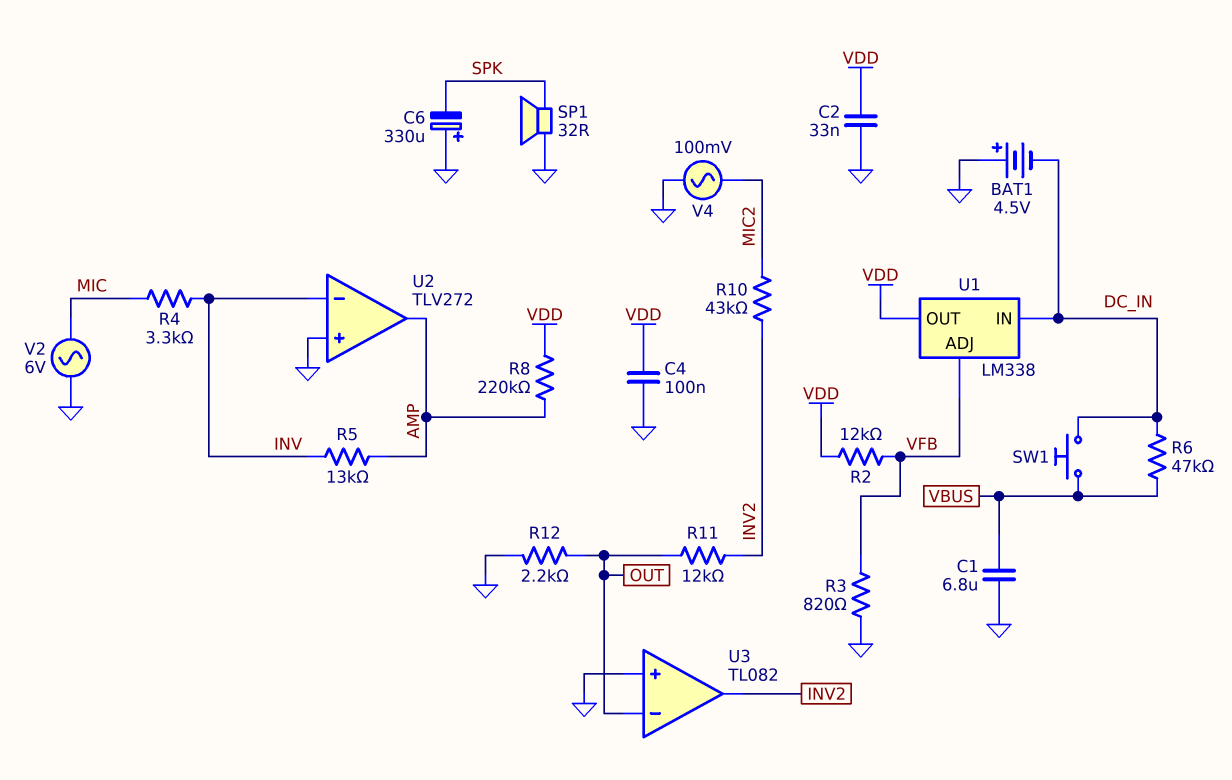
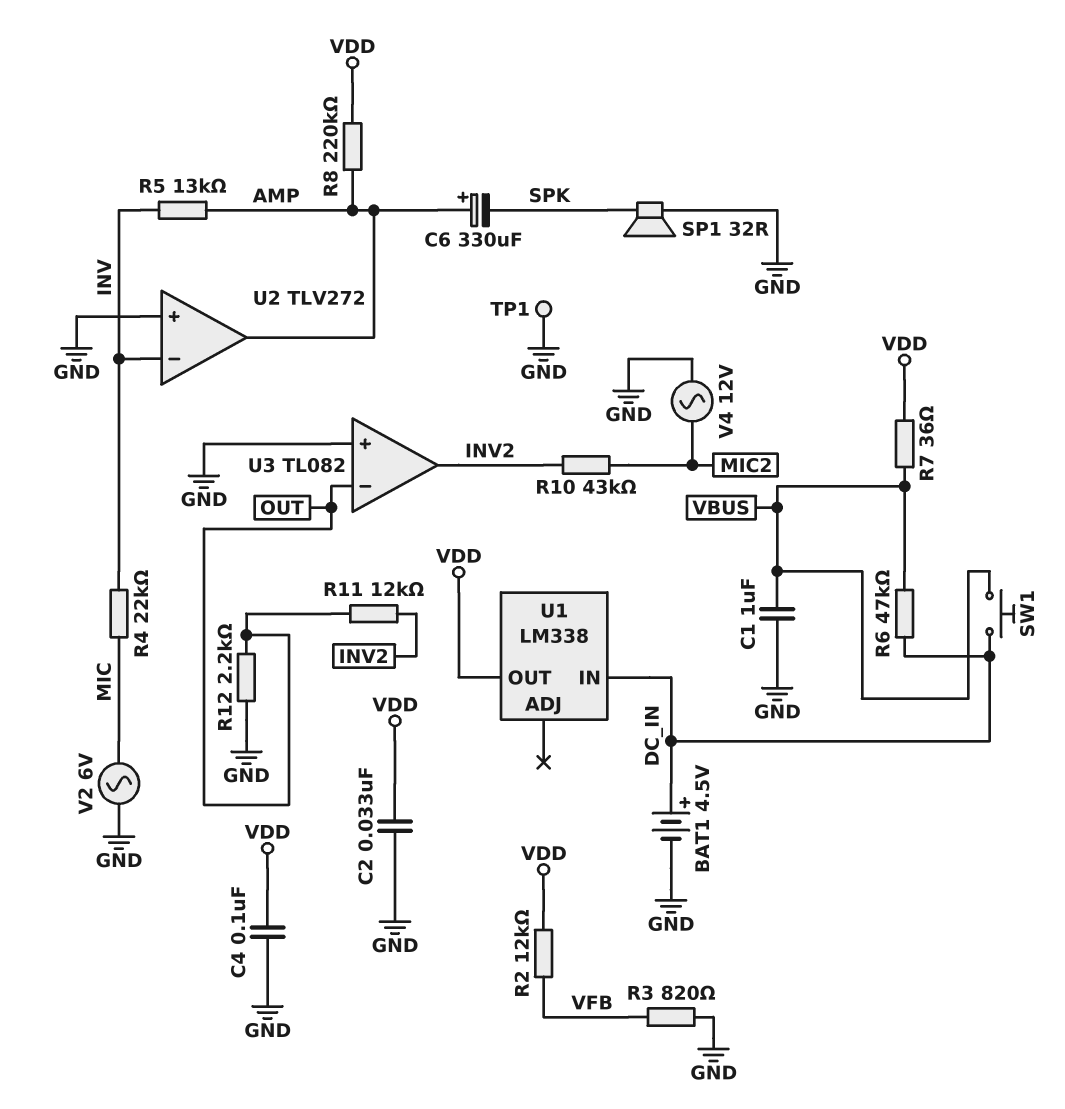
BAT1: 4.5V (plus GND, minus DC_IN) -> 4.5V (plus DC_IN, minus GND)
C1: 6.8uF (GND, VBUS) -> 1uF (GND, VBUS)
C6: 330uF (plus GND, minus SPK) -> 330uF (plus AMP, minus SPK)
R4: 3.3k (INV, MIC) -> 22k (INV, MIC)
R7: none -> 36 (VBUS, VDD)
TP1: none -> test point (GND)
U1 pin ADJ: VFB -> none
V4: AC 100mV (GND, MIC2) -> AC 12V (GND, MIC2)

